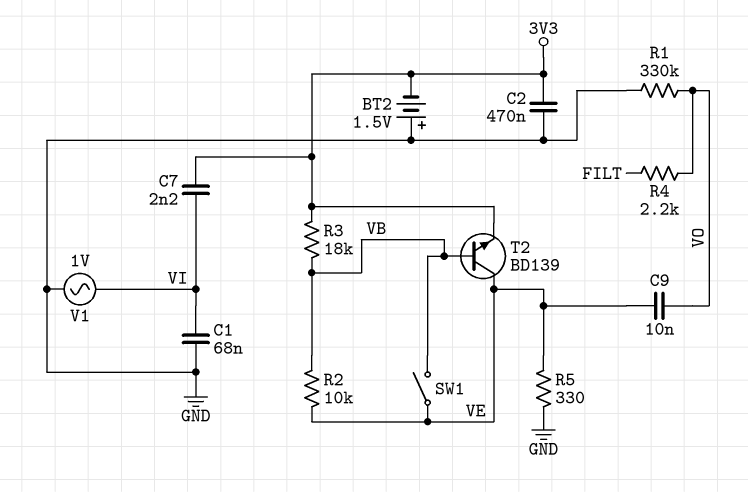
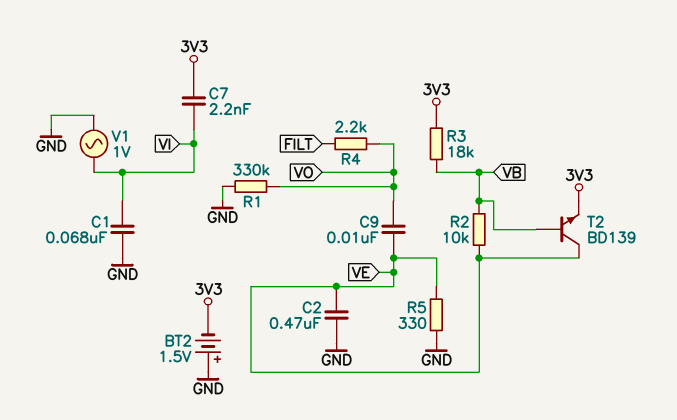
C2: 470nF (3V3, GND) -> 470nF (GND, VE)
SW1: switch (VB, VE) -> none

